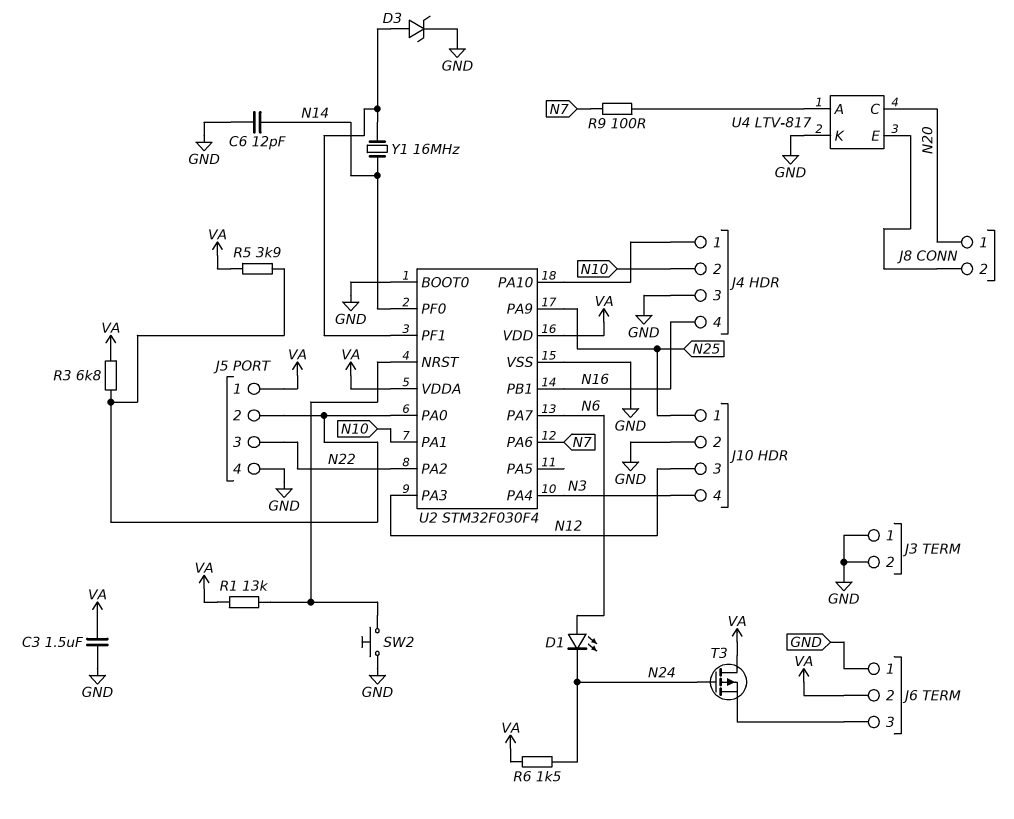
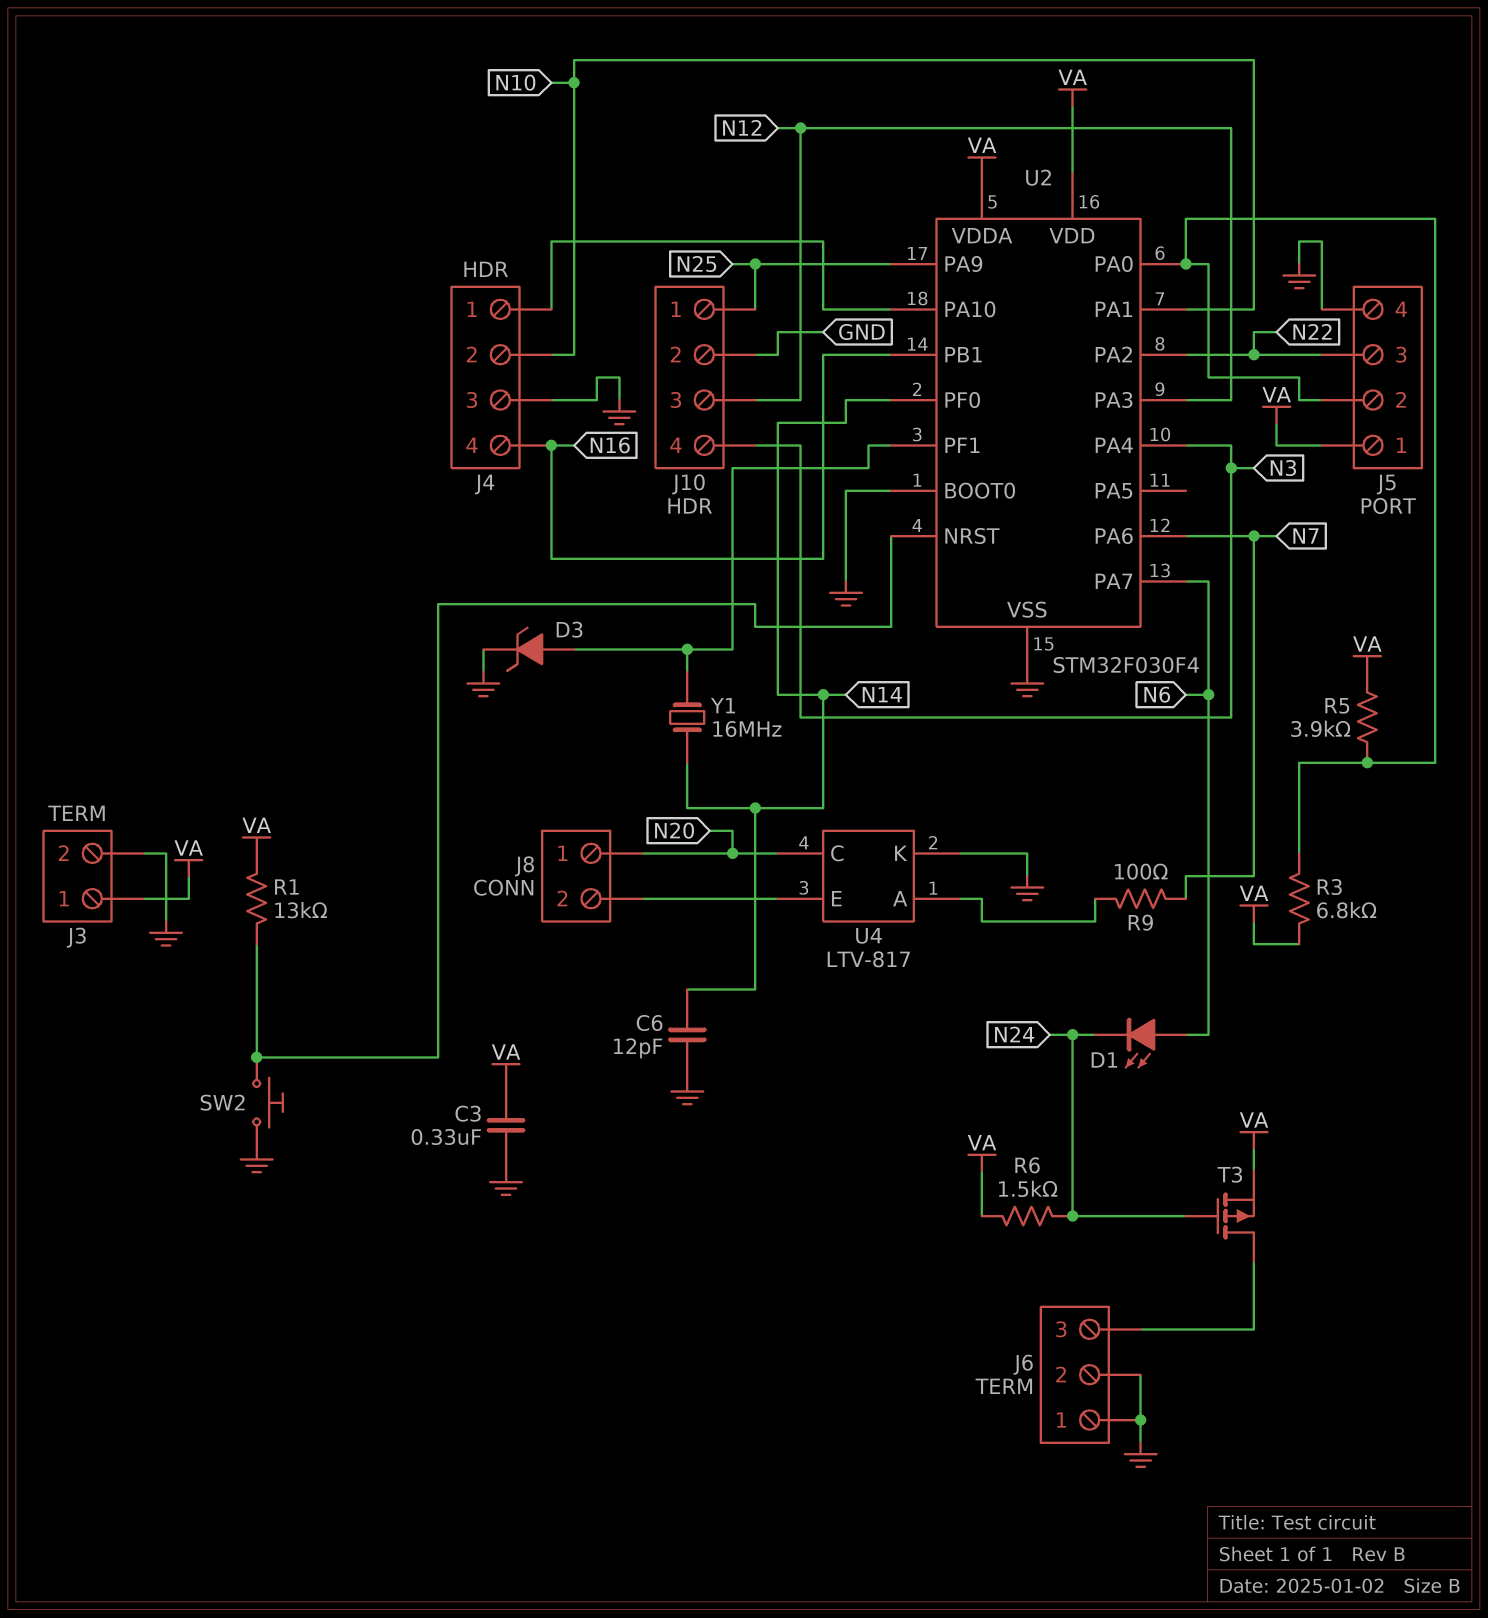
C3: 1.5uF (GND, VA) -> 330nF (GND, VA)
J3 pin 1: GND -> VA
J6 pin 2: VA -> GND
T3: PMOS (G N24, D VA, S J6/3) -> PMOS (G N24, D J6/3, S VA)

